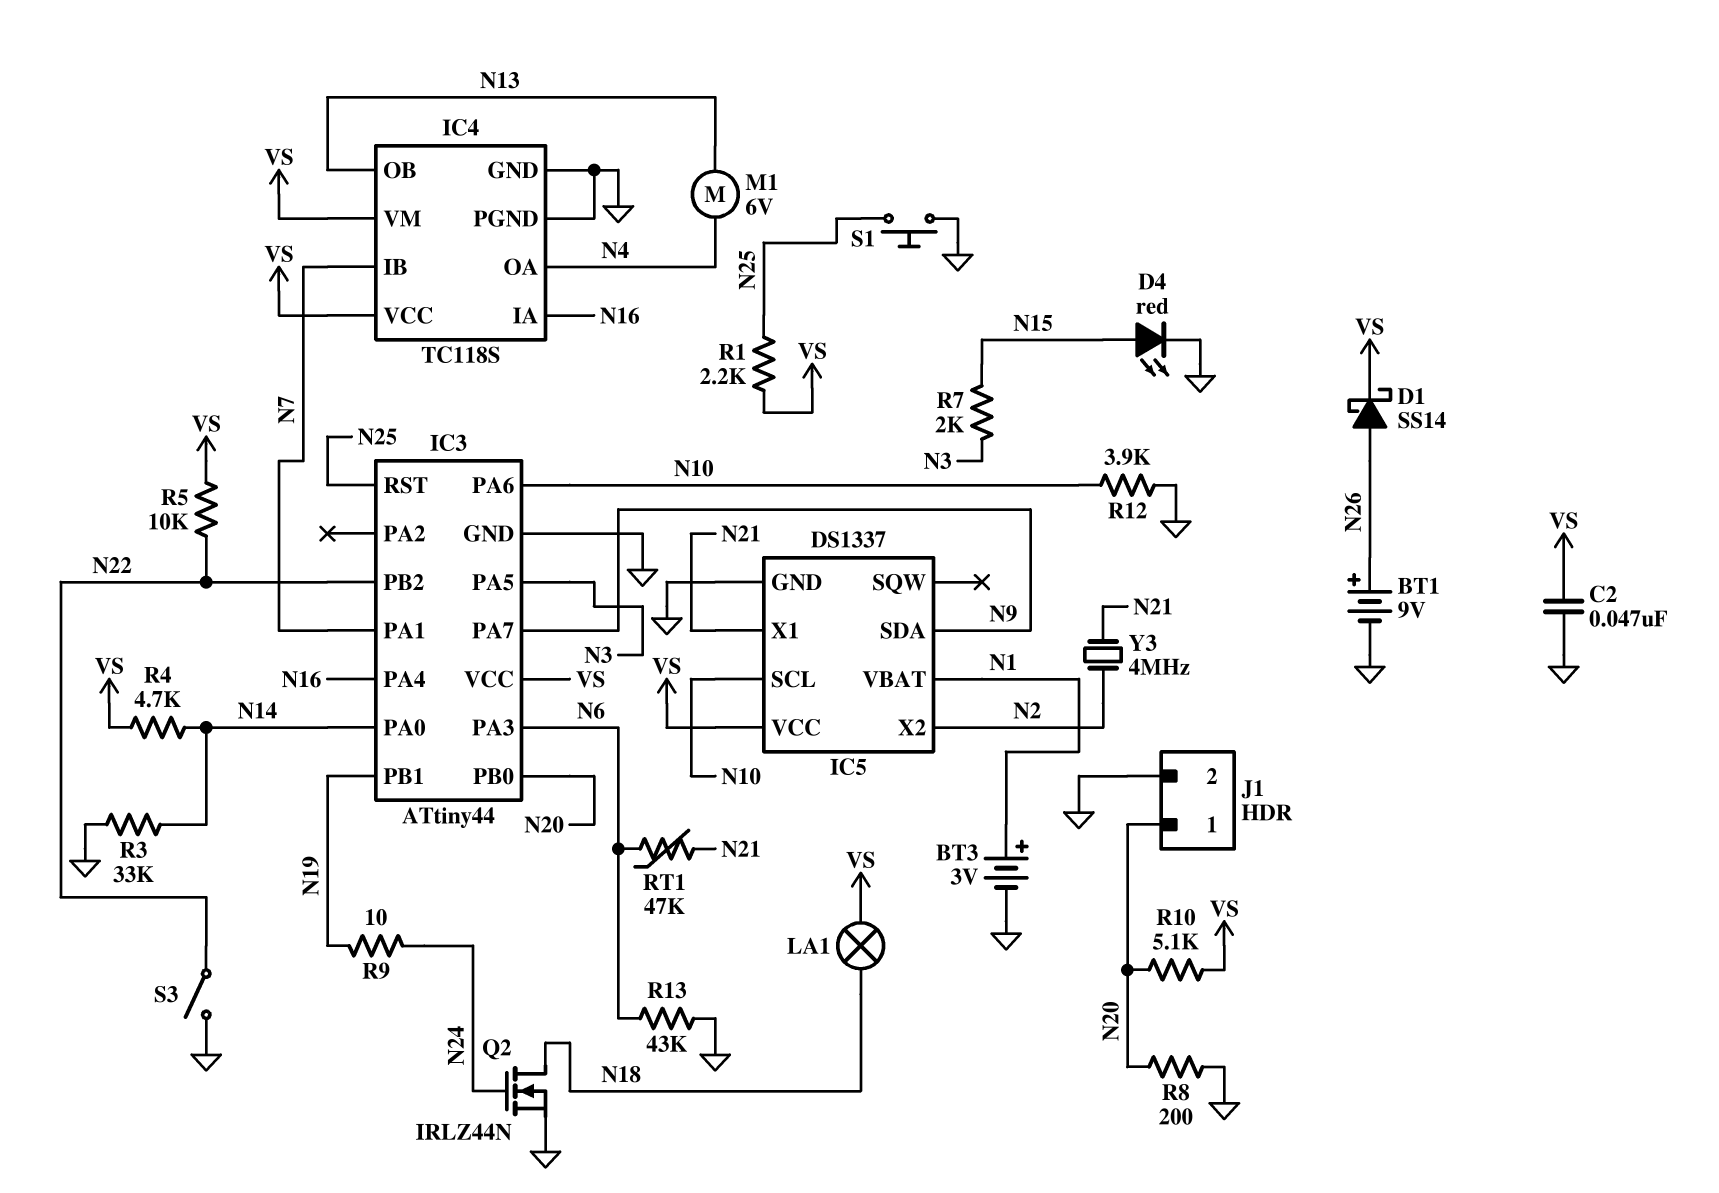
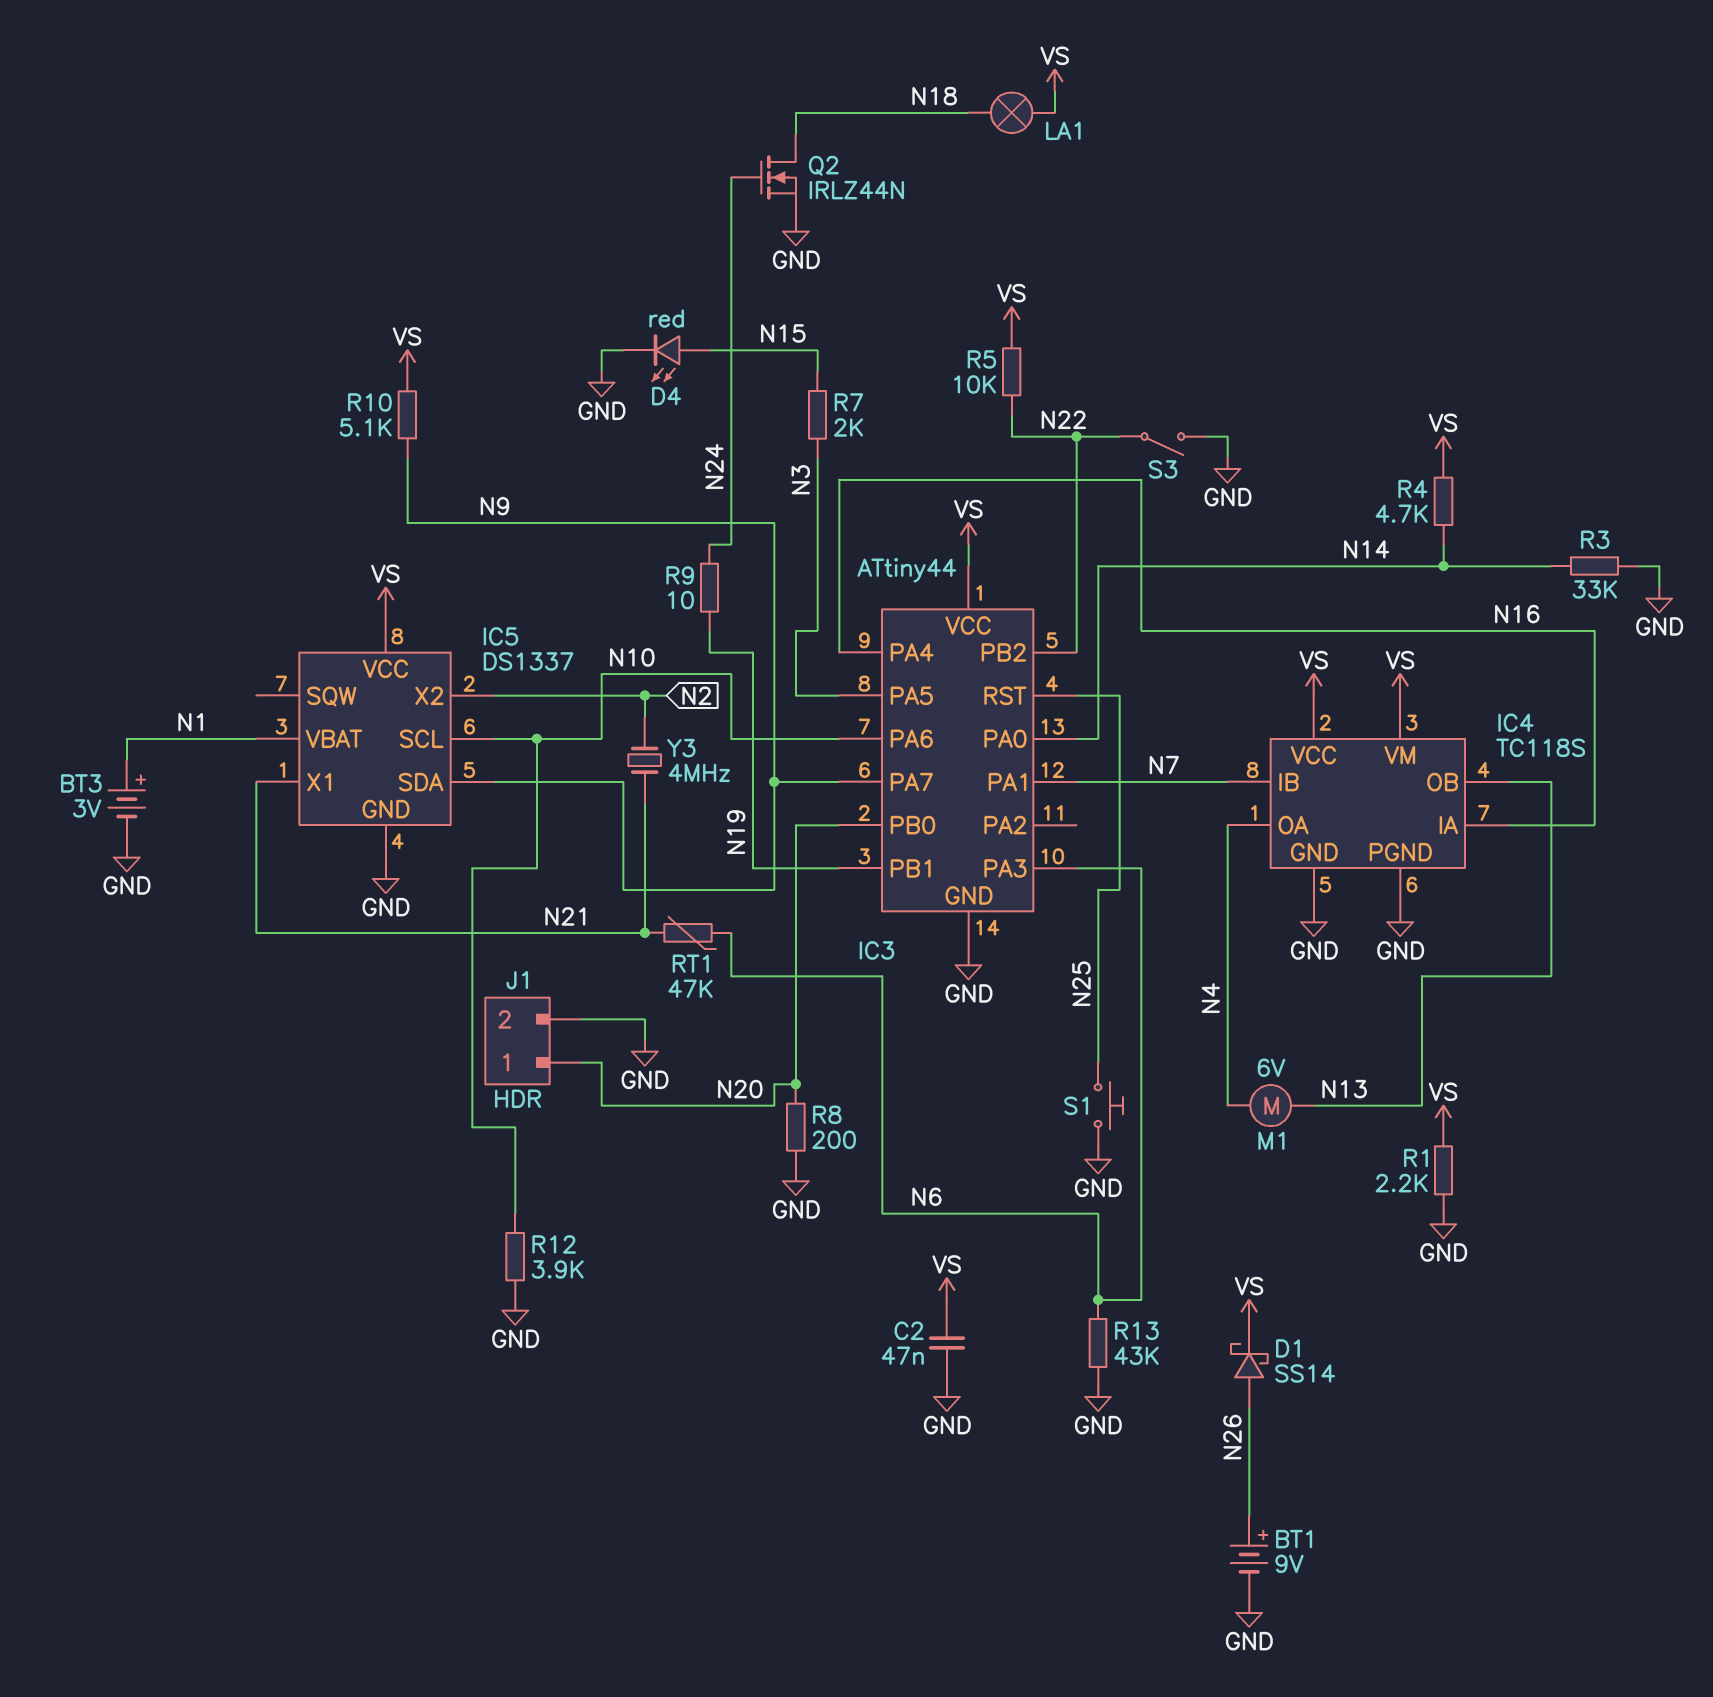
R1: 2.2k (N25, VS) -> 2.2k (GND, VS)
R10: 5.1k (N20, VS) -> 5.1k (N9, VS)

